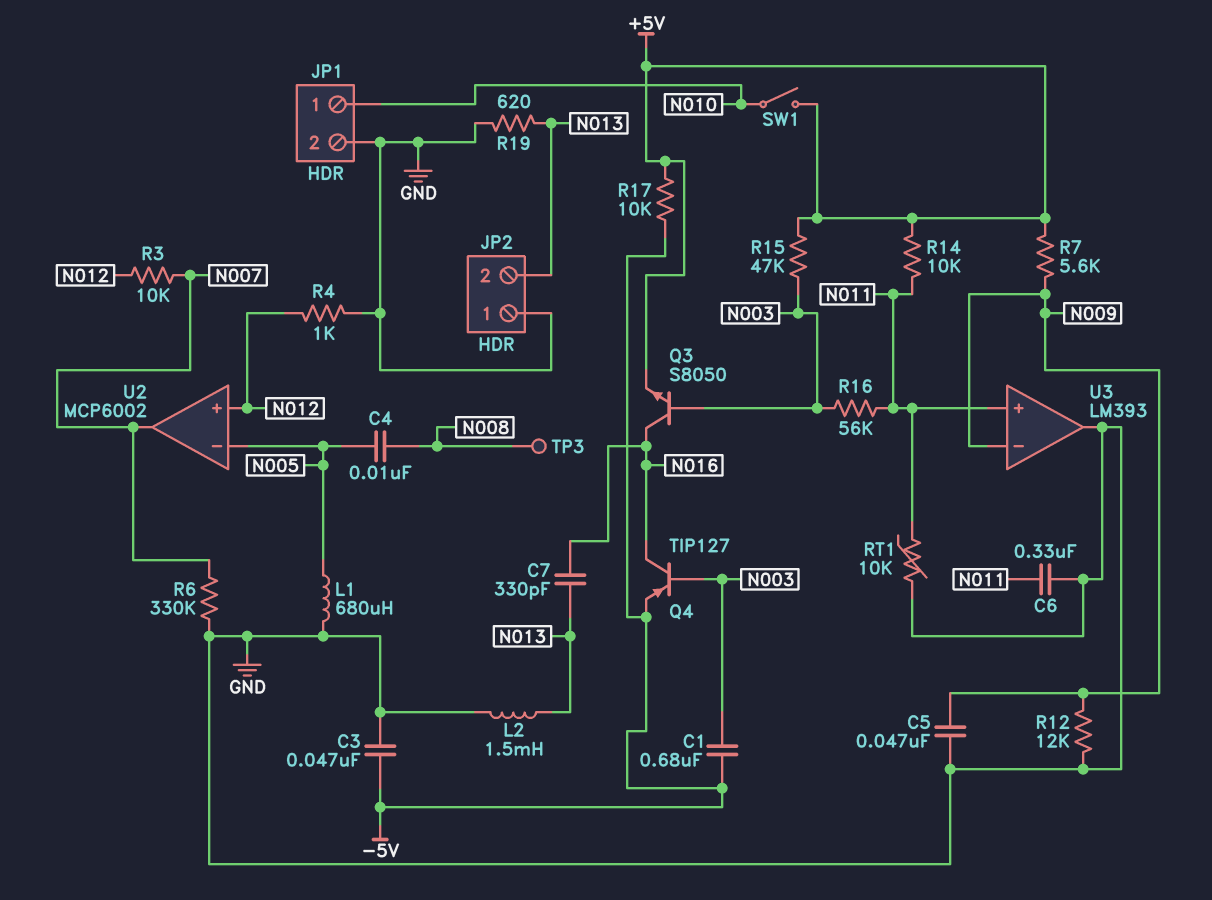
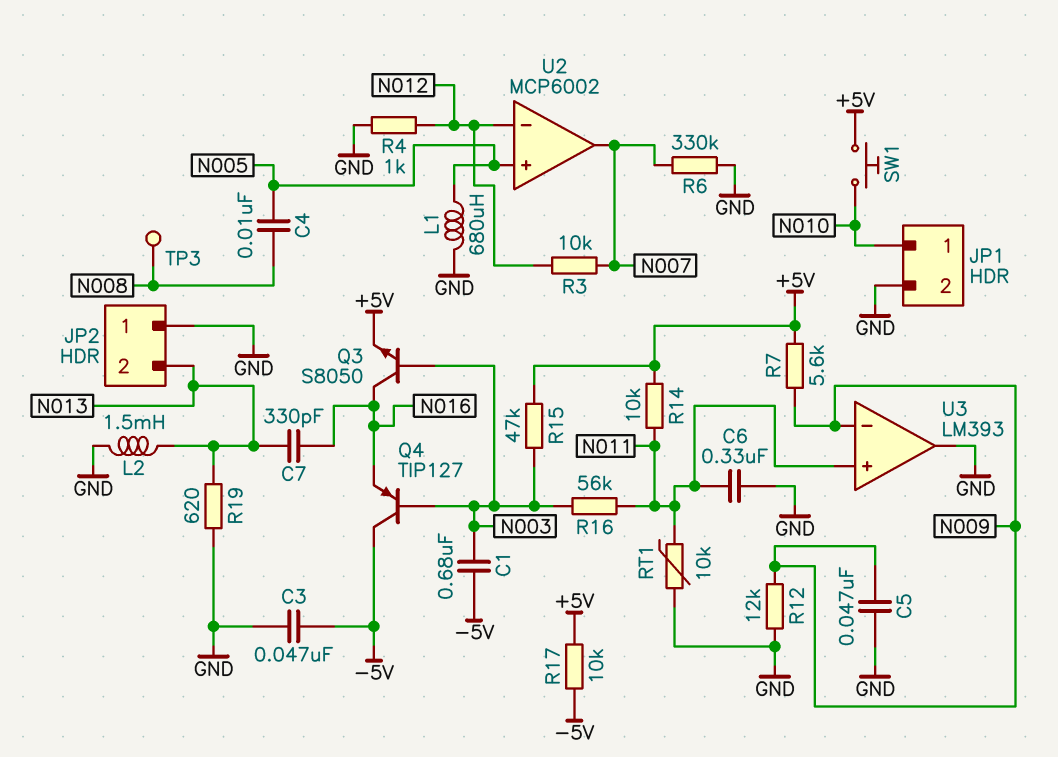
Q4: PNP TIP127 (B N003, C N016, E -5V) -> PNP TIP127 (B N003, C -5V, E N016)
SW1: switch (+5V, N010) -> button (+5V, N010)
U2 pin in+: N012 -> N005
U2 pin in-: N005 -> N012

